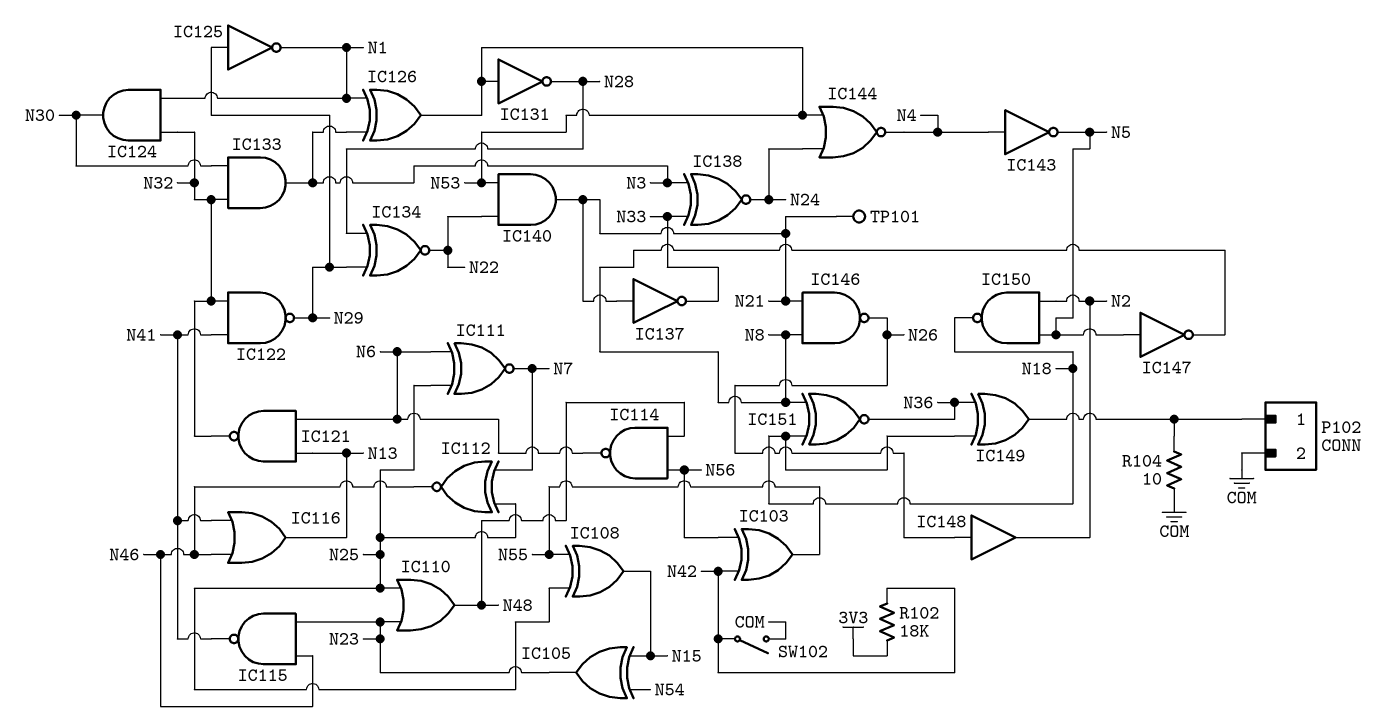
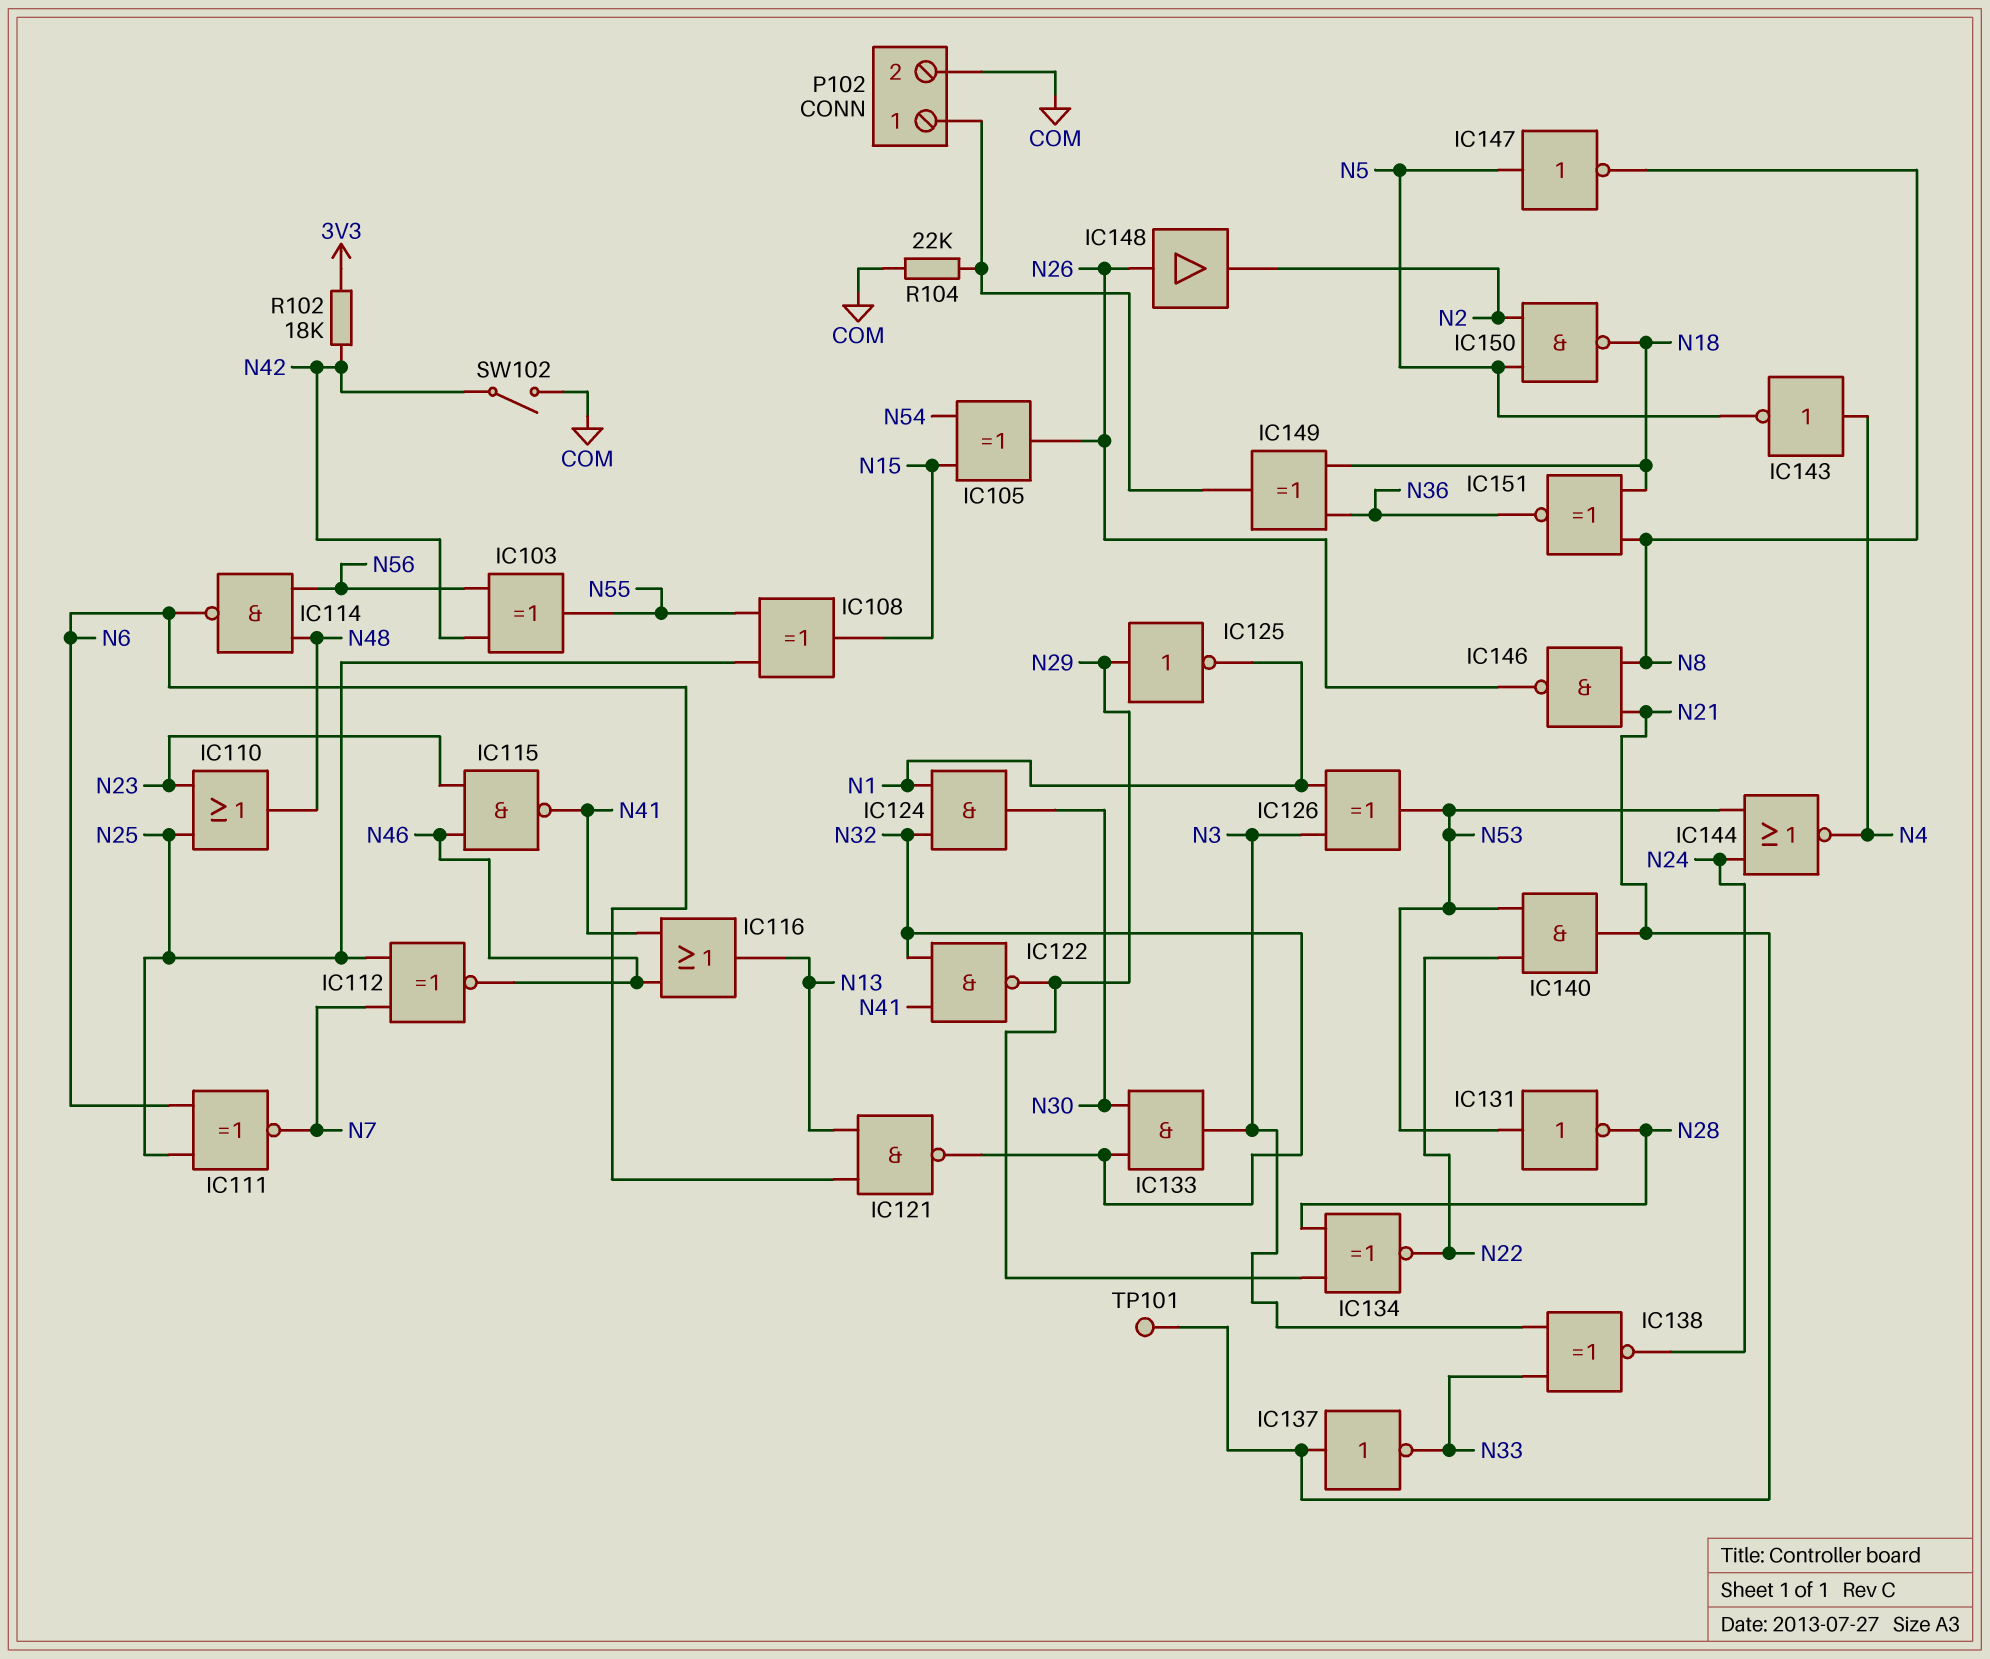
IC105: XOR (in N15, in N54, out N23) -> XOR (in N15, in N54, out N26)
R104: 10 (COM, P102/1) -> 22k (COM, P102/1)

